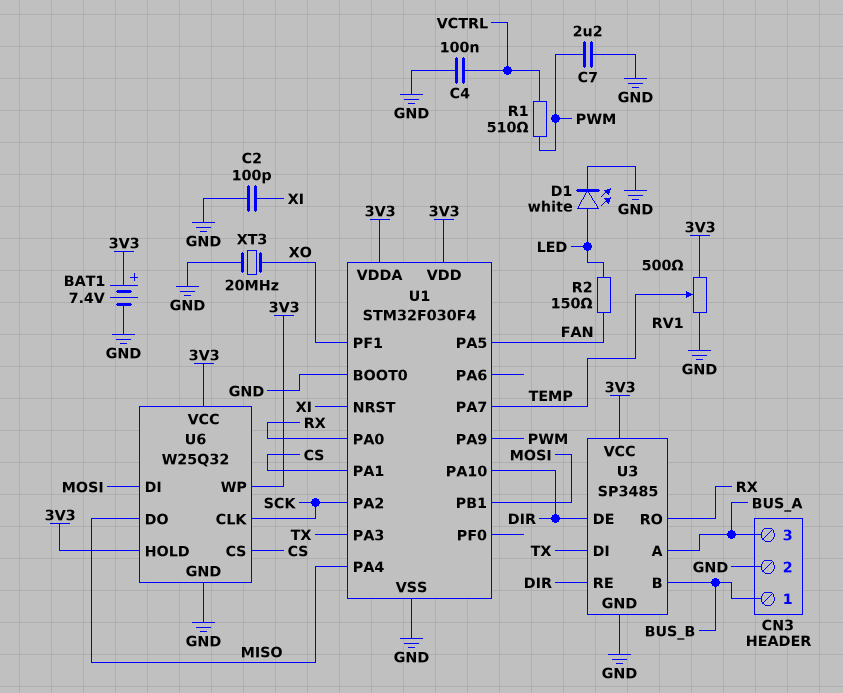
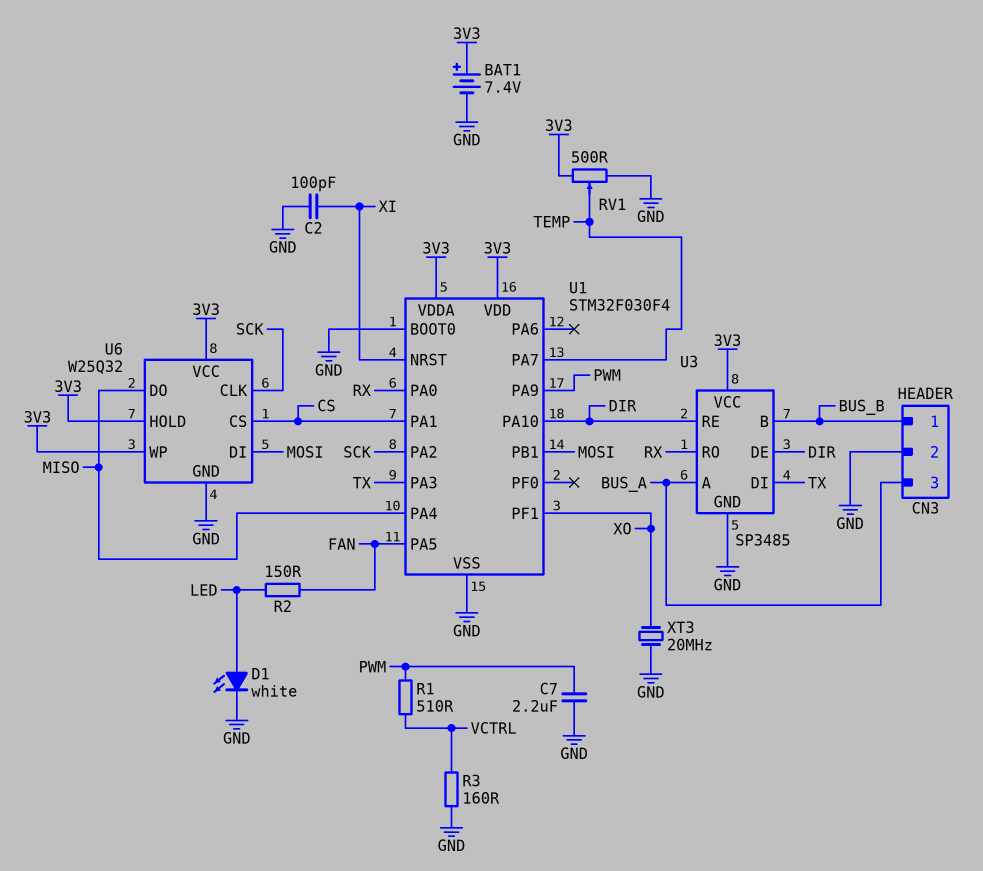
C4: 100nF (GND, VCTRL) -> none
R3: none -> 160 (GND, VCTRL)

